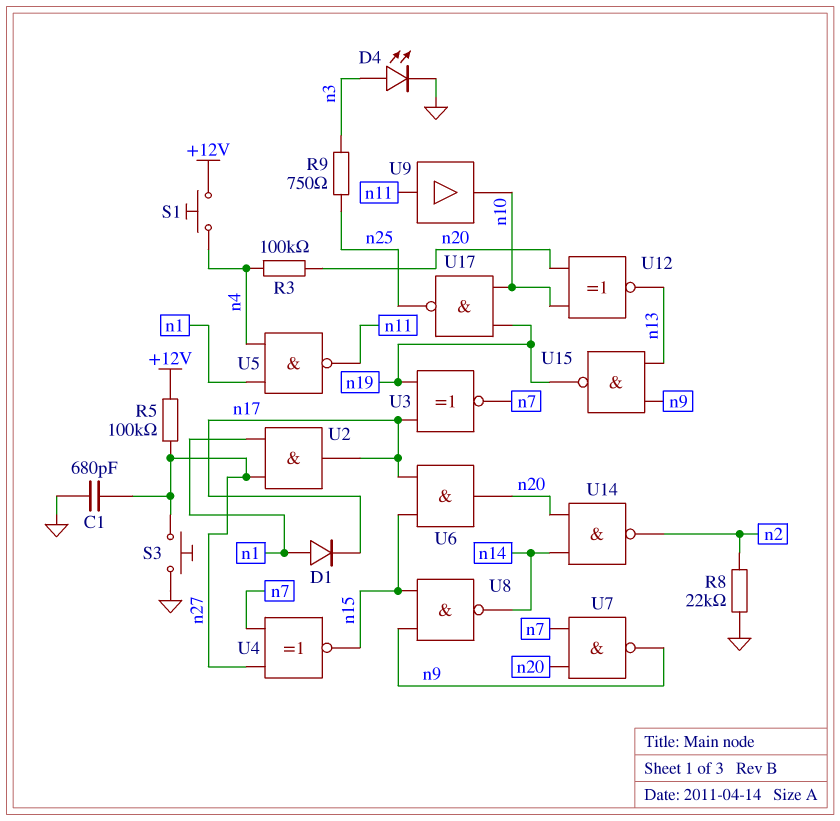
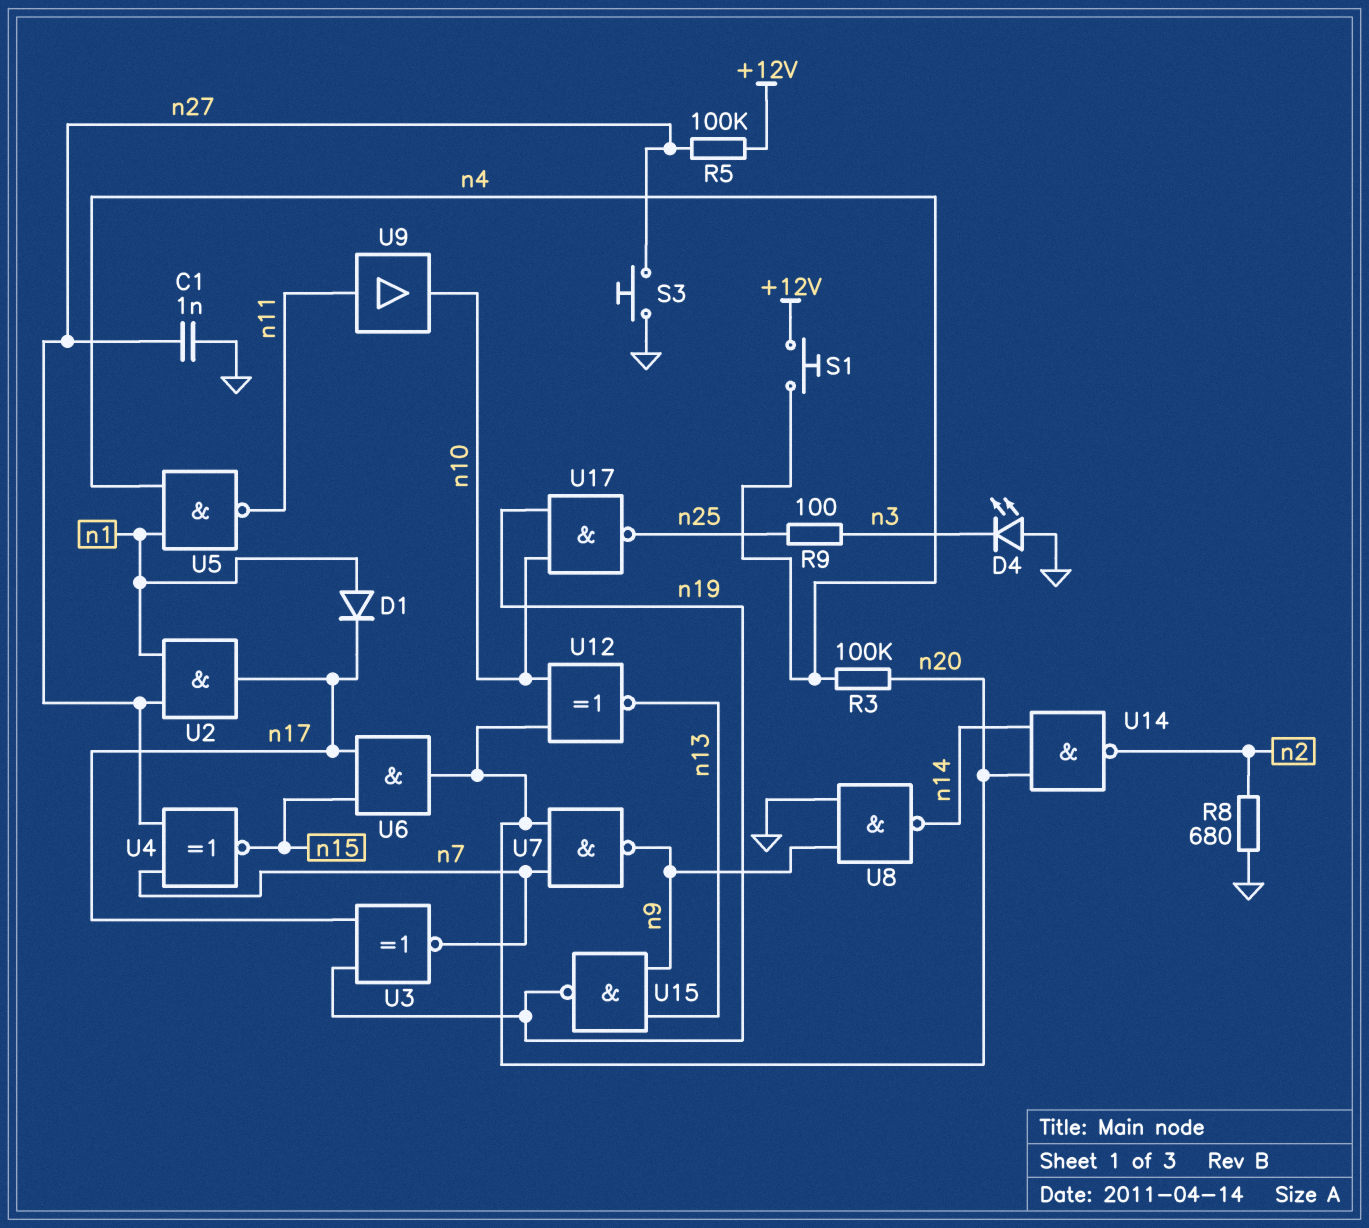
C1: 680pF (GND, n27) -> 1nF (GND, n27)
D4: LED (A n3, K GND) -> LED (A GND, K n3)
R8: 22k (GND, n2) -> 680 (GND, n2)
R9: 750 (n3, n25) -> 100 (n3, n25)
U8: NAND (in n9, in n15, out n14) -> NAND (in GND, in n9, out n14)

